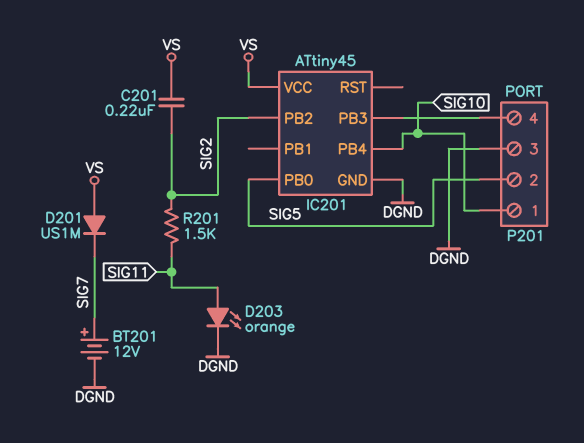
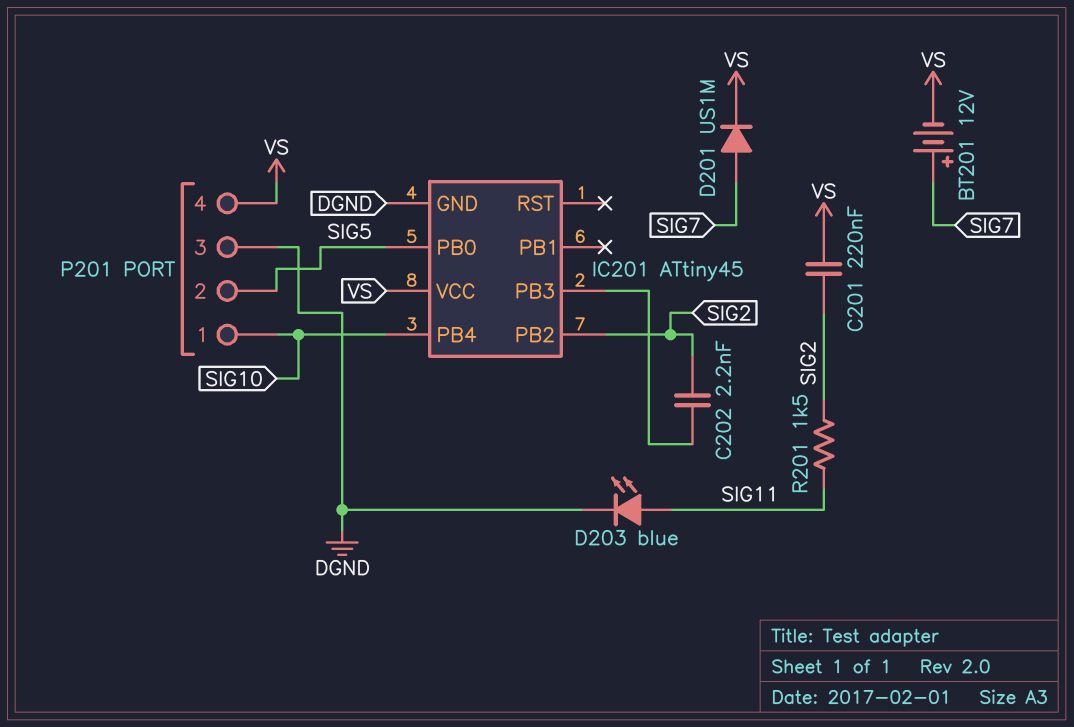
BT201: 12V (plus SIG7, minus DGND) -> 12V (plus SIG7, minus VS)
C202: none -> 2.2nF (IC201/PB3, SIG2)
D201: diode US1M (A VS, K SIG7) -> diode US1M (A SIG7, K VS)
D203: LED orange (A SIG11, K DGND) -> LED blue (A SIG11, K DGND)
P201 pin 4: IC201/PB3 -> VS

